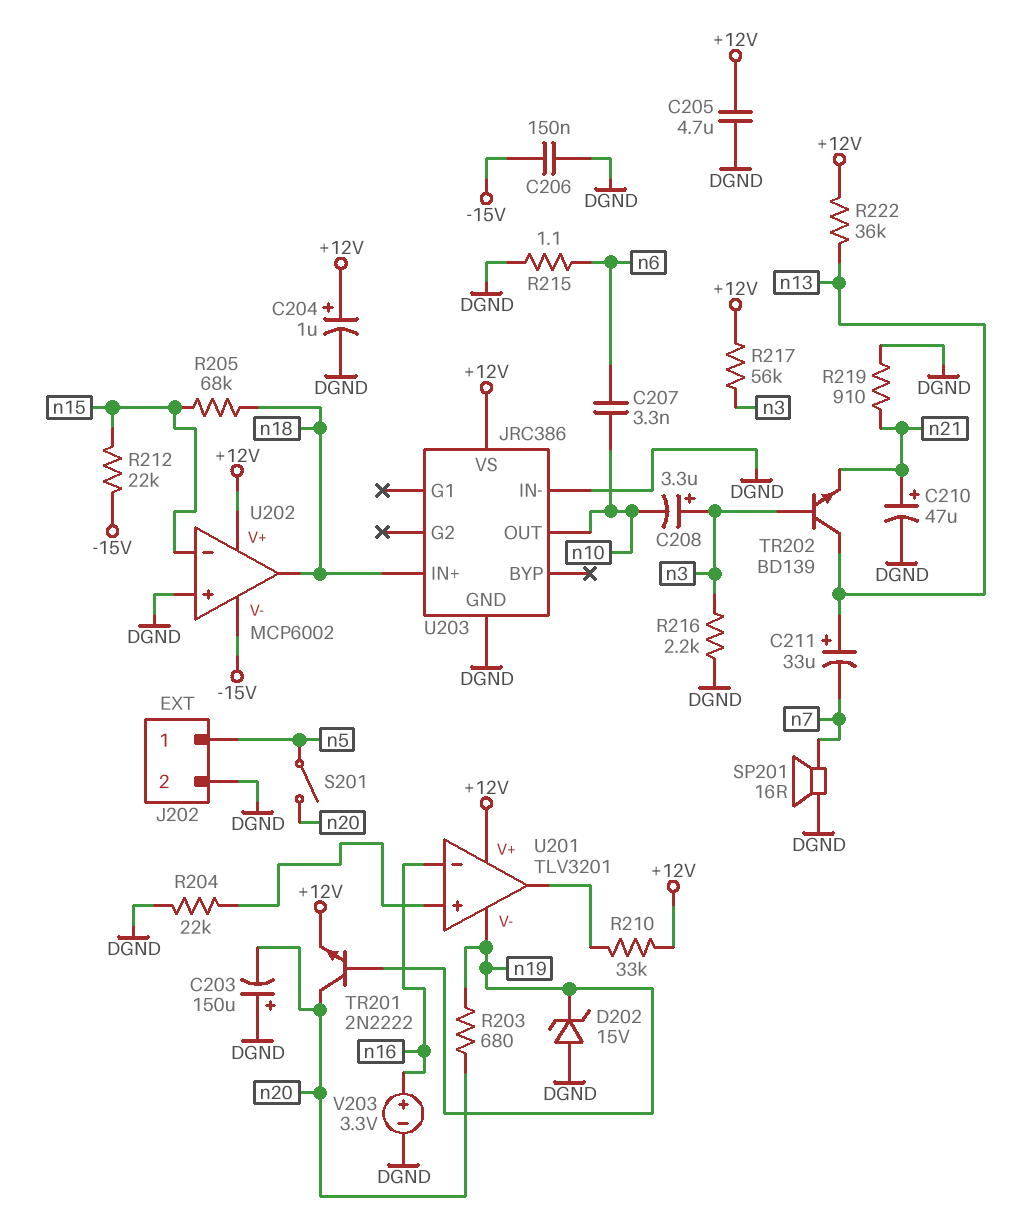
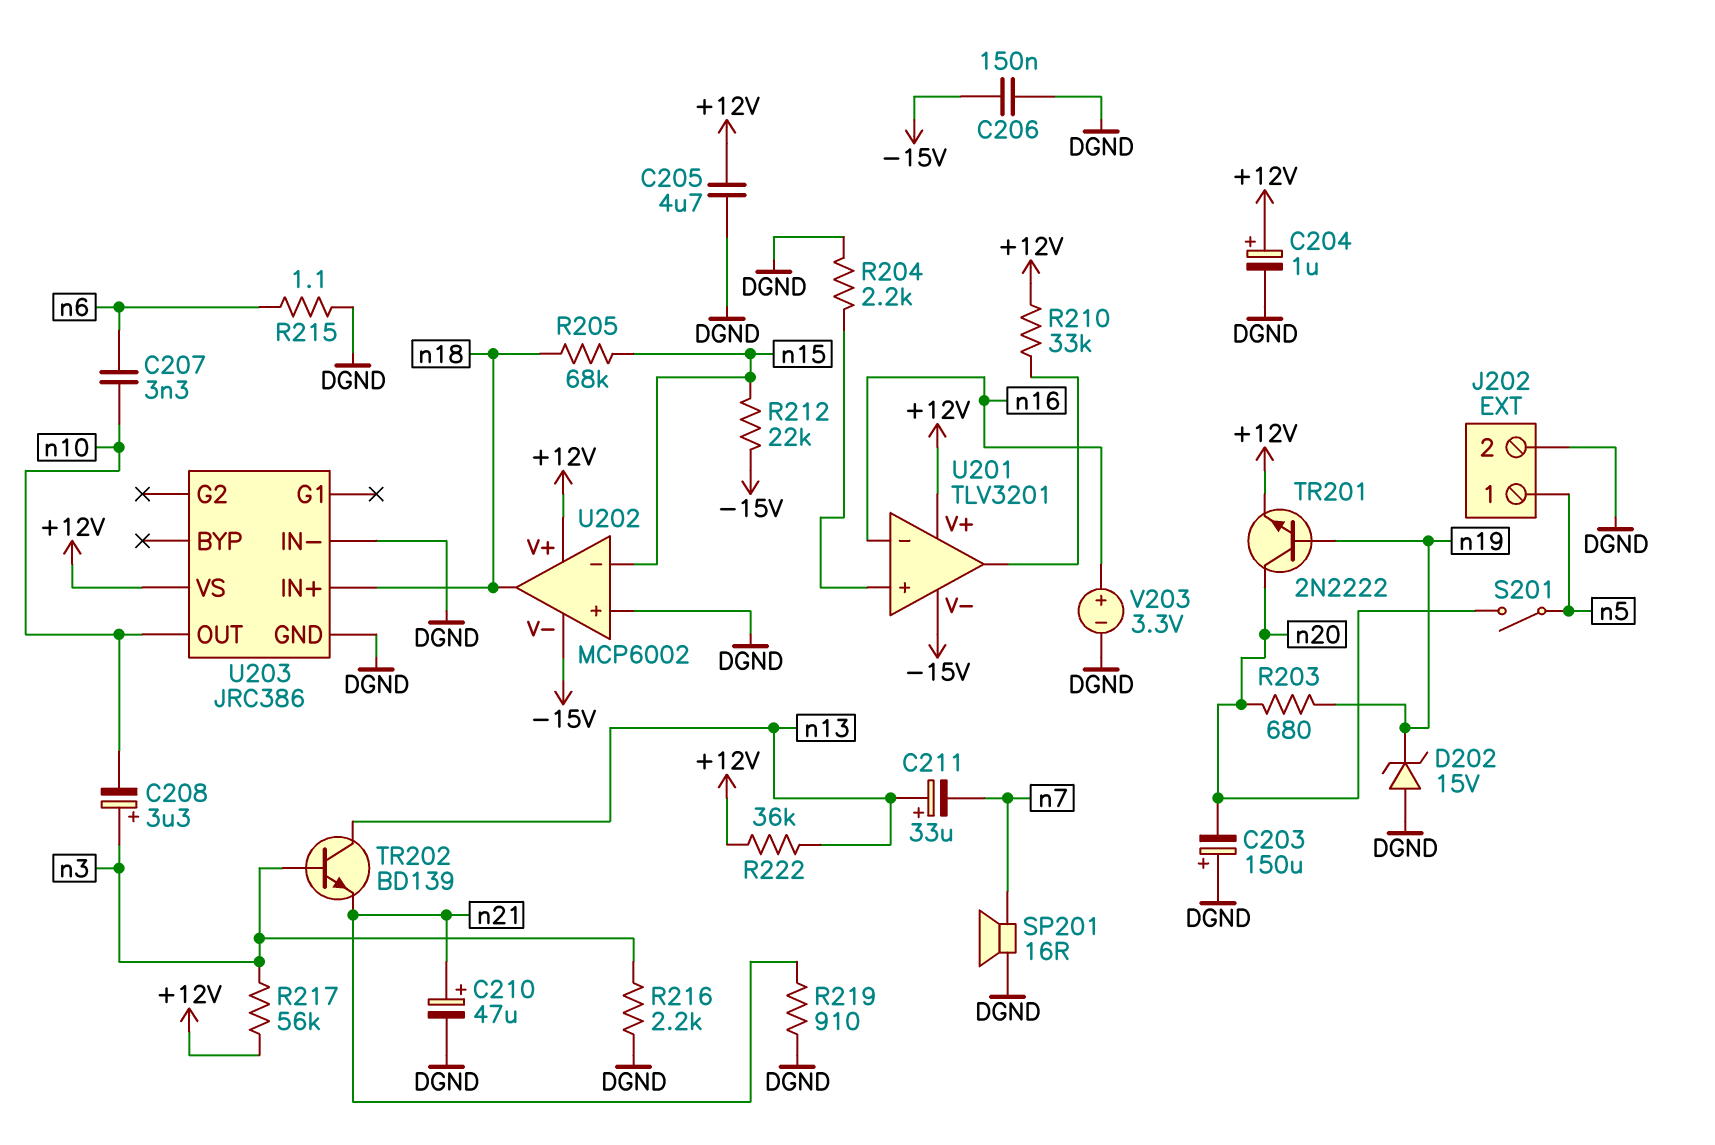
R204: 22k (DGND, U201/in+) -> 2.2k (DGND, U201/in+)
U201 pin V-: n19 -> -15V

